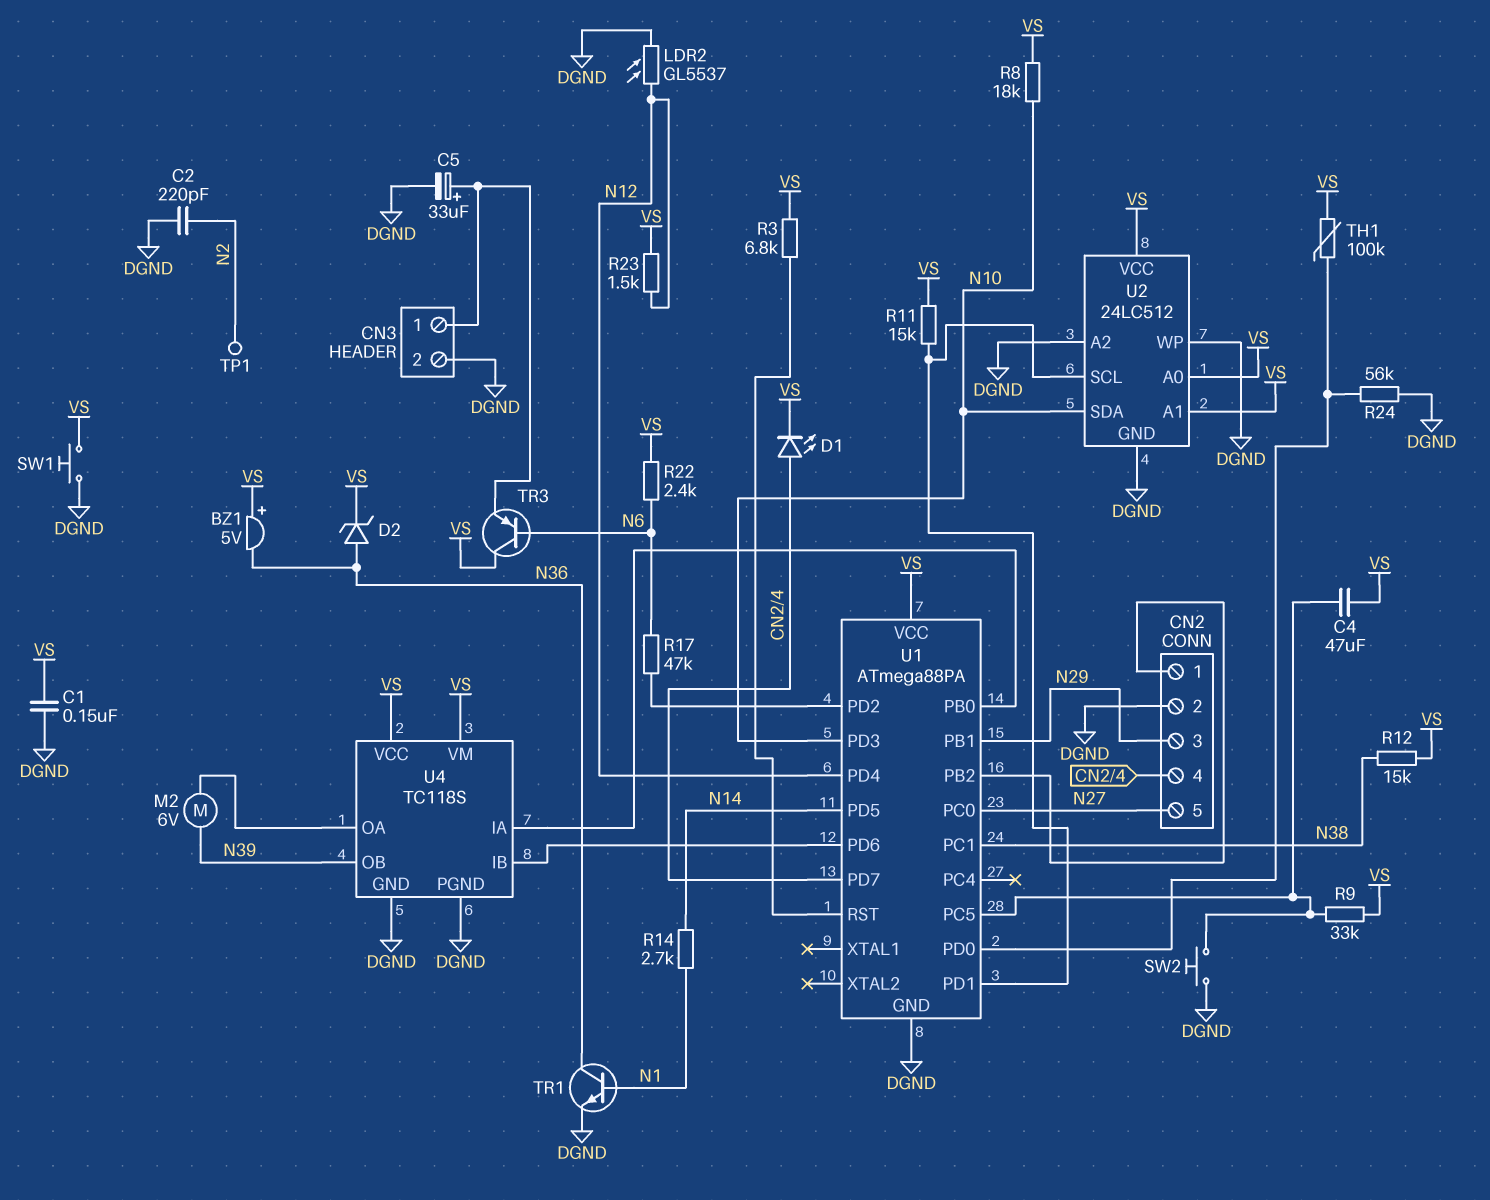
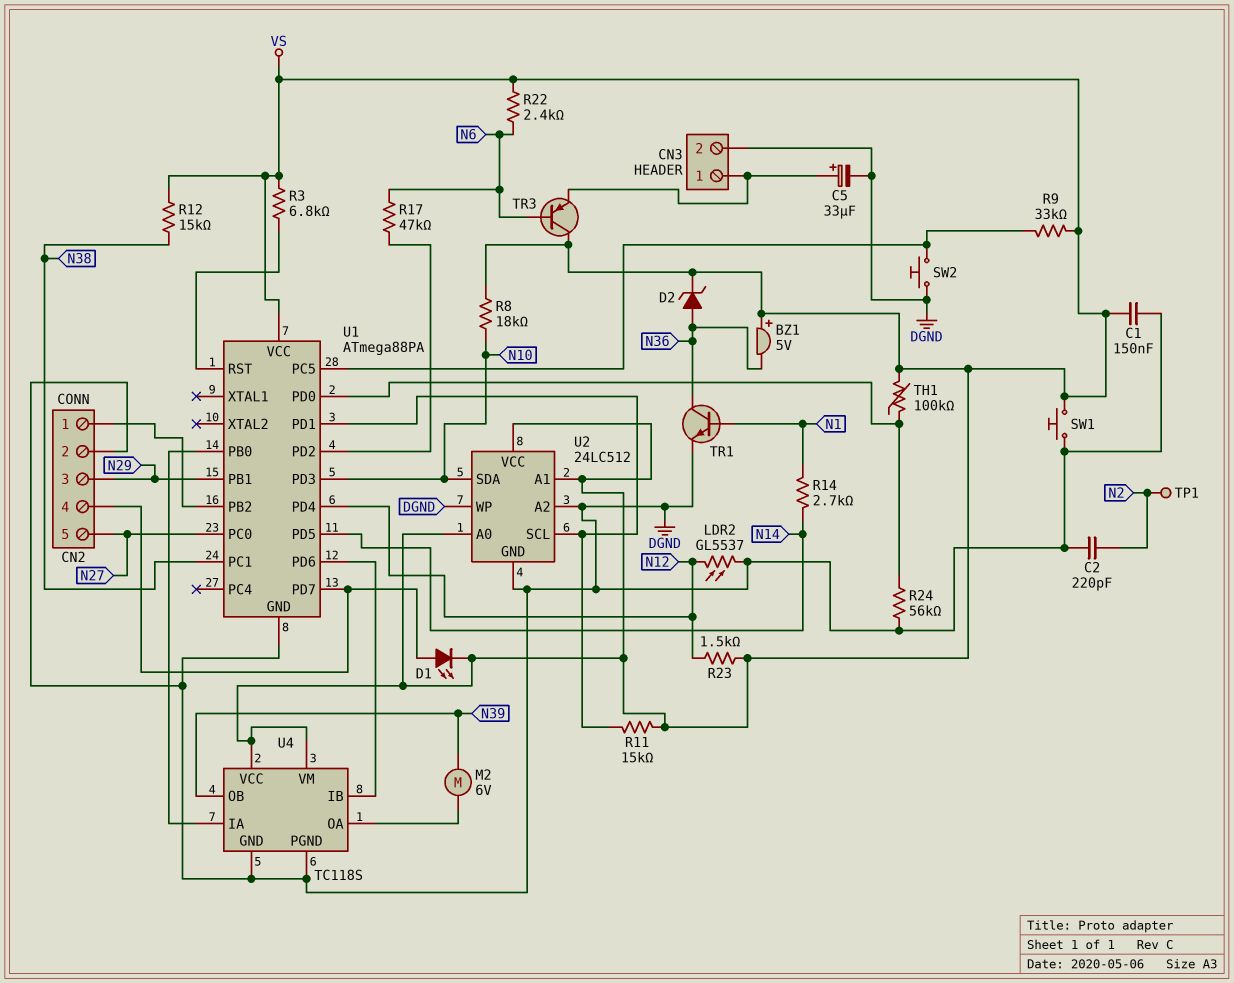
C4: 47uF (U1/PC5, VS) -> none

